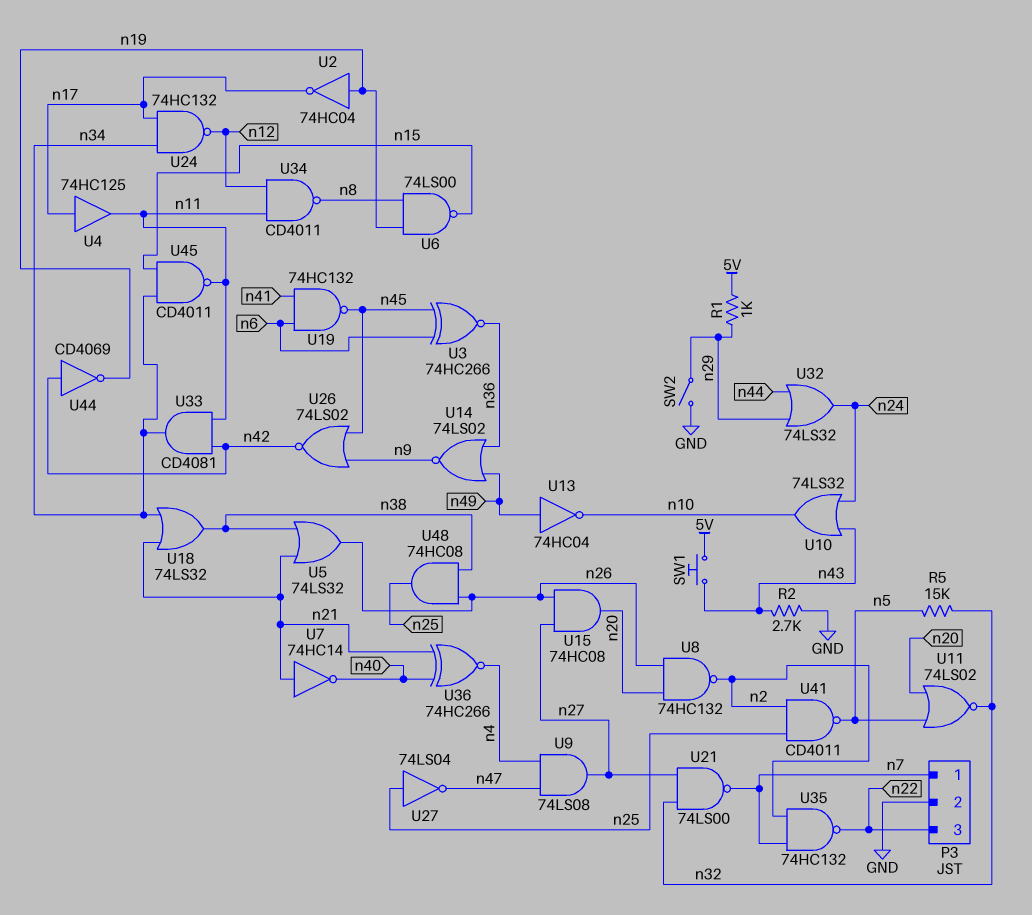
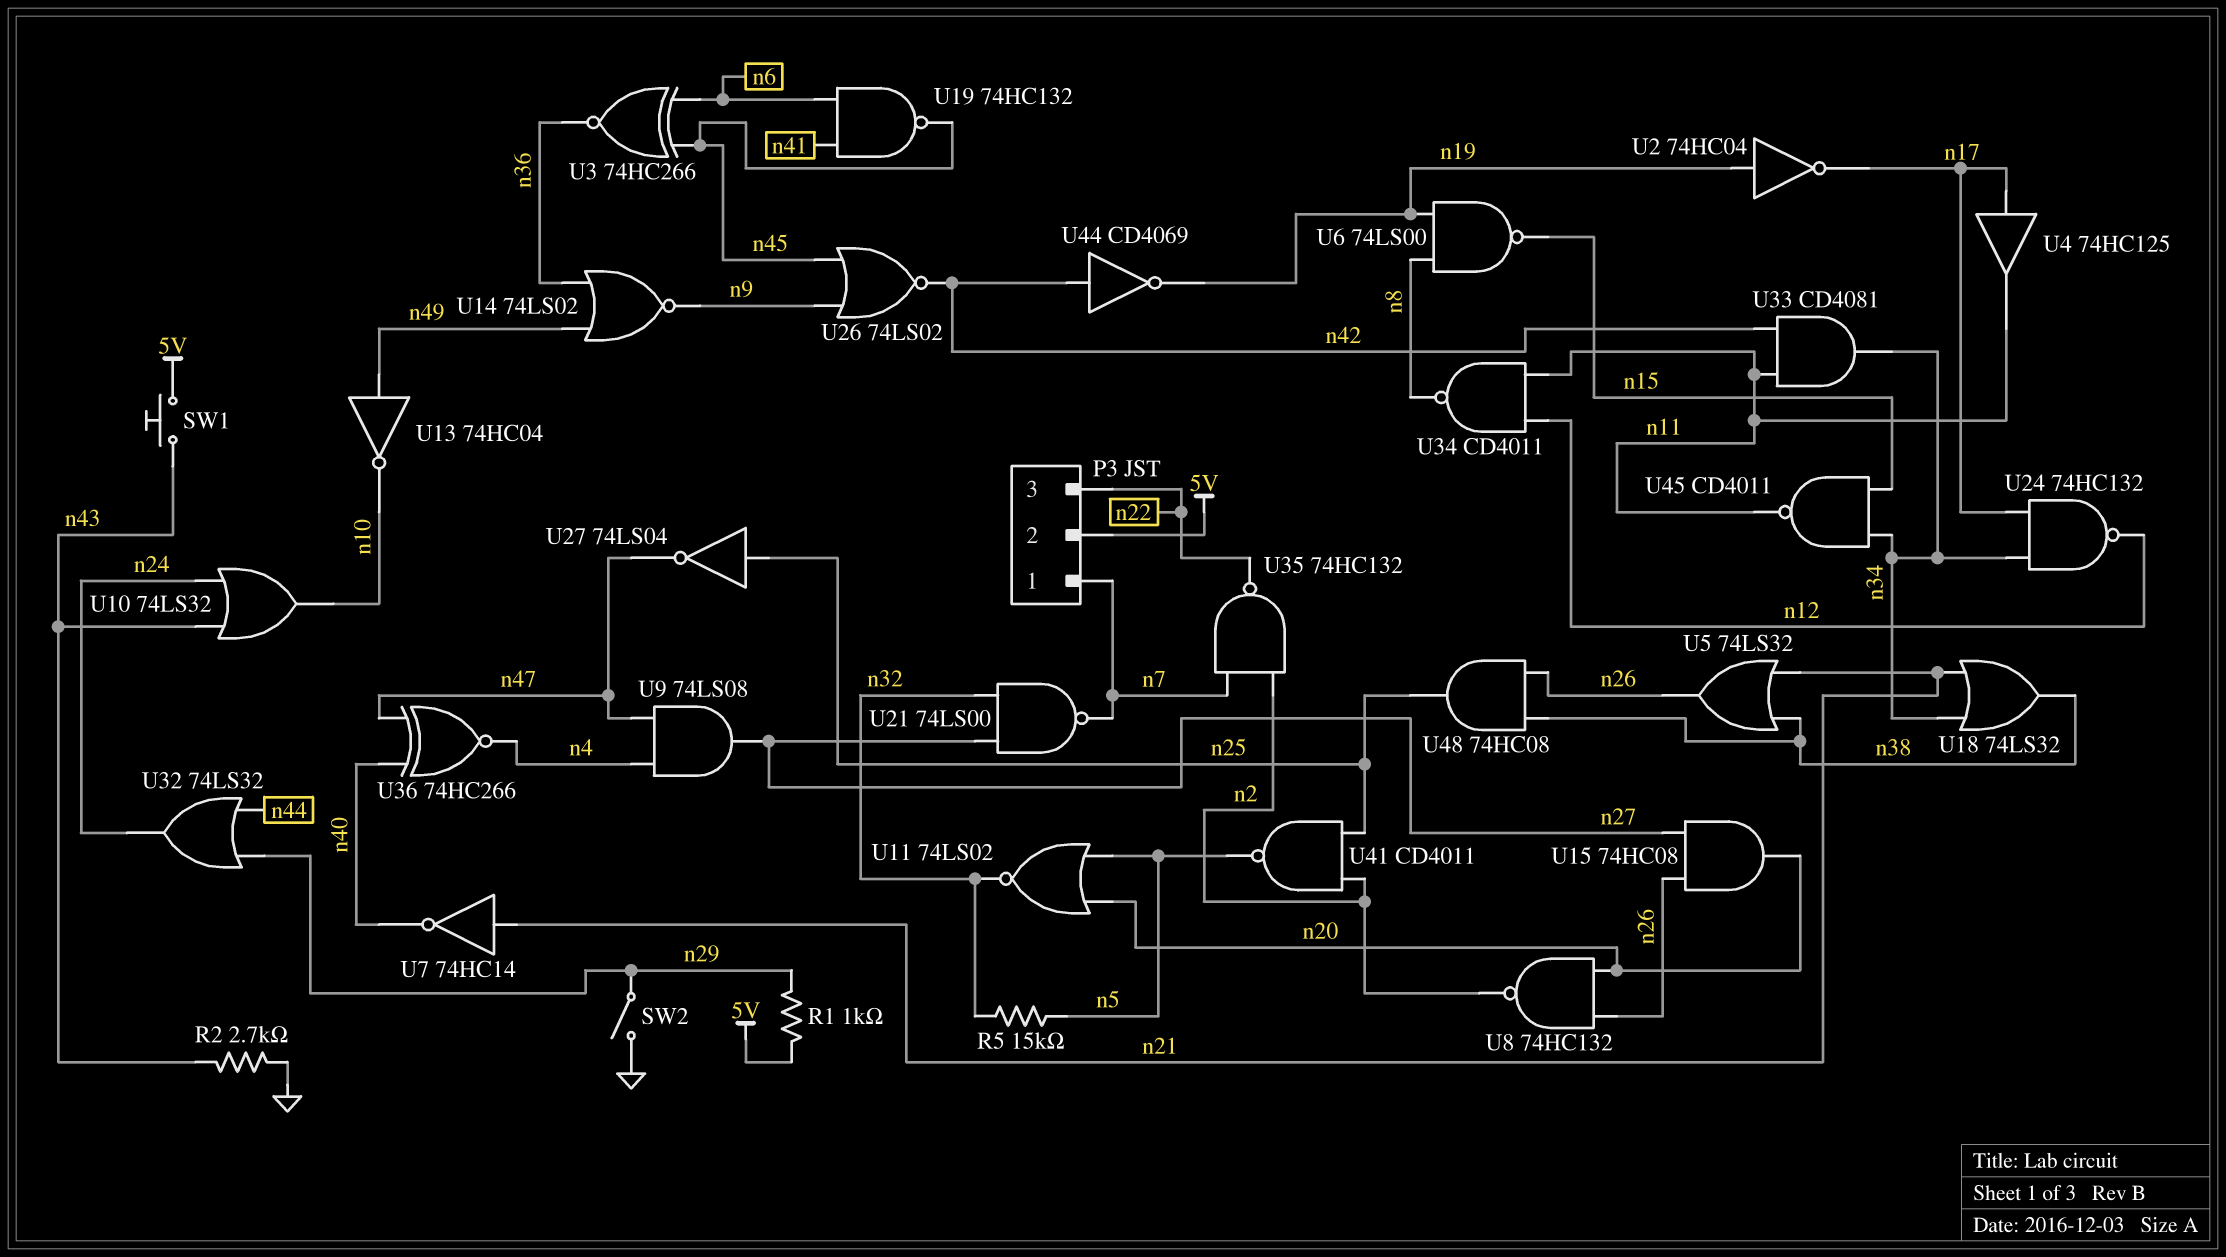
P3 pin 2: GND -> 5V
U36: XNOR 74HC266 (in n21, in n40, out n4) -> XNOR 74HC266 (in n40, in n47, out n4)

